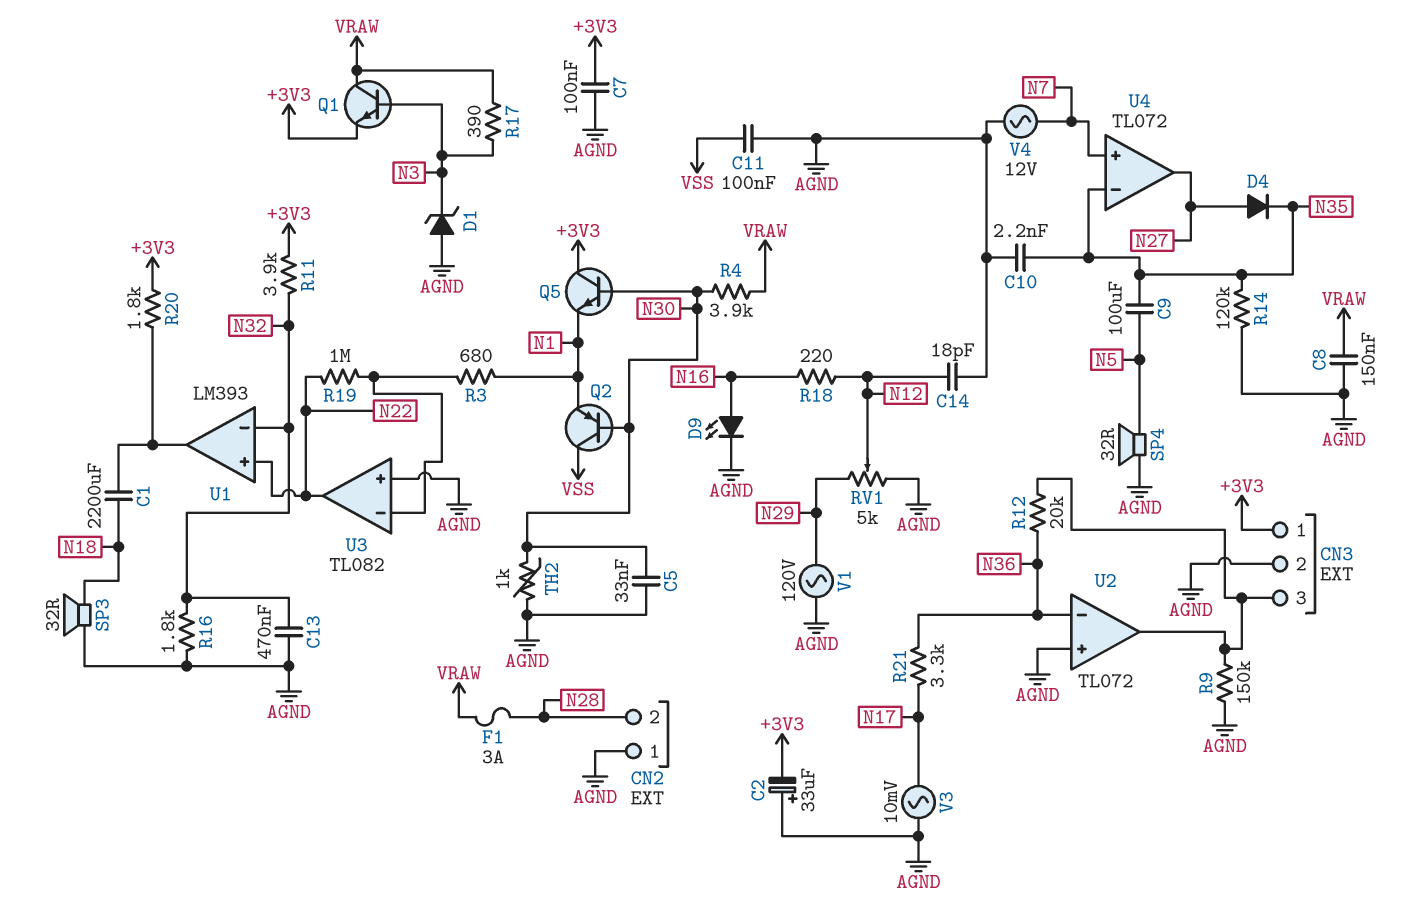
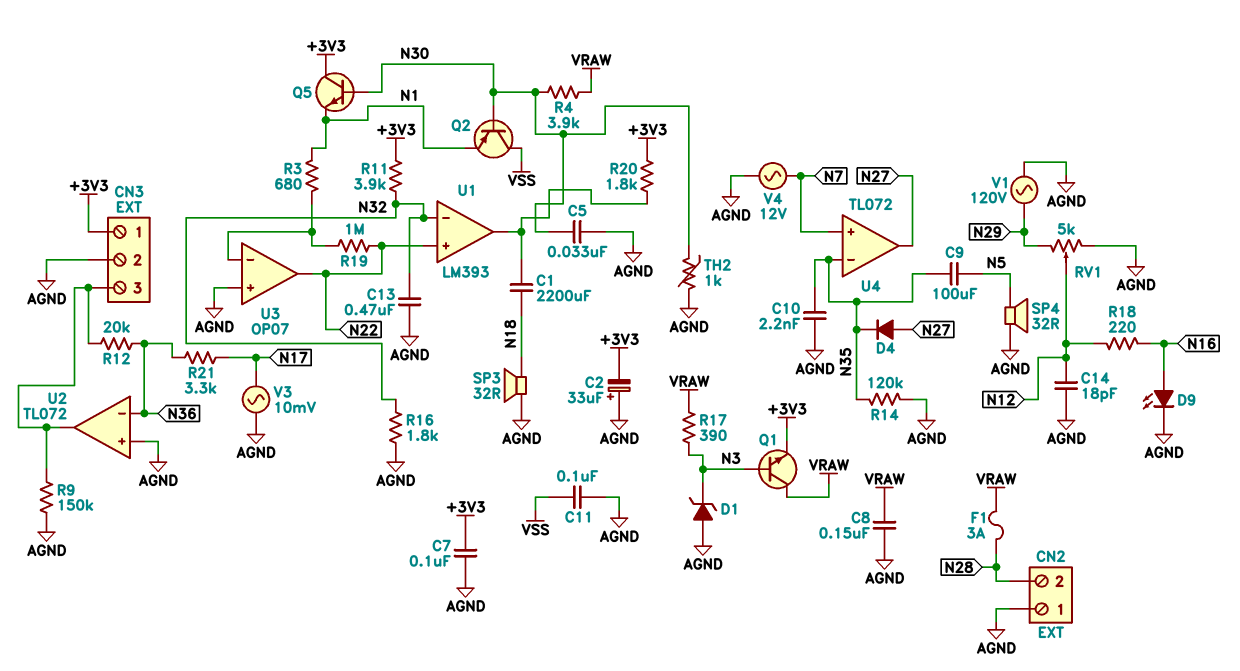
U3: TL082 -> OP07

